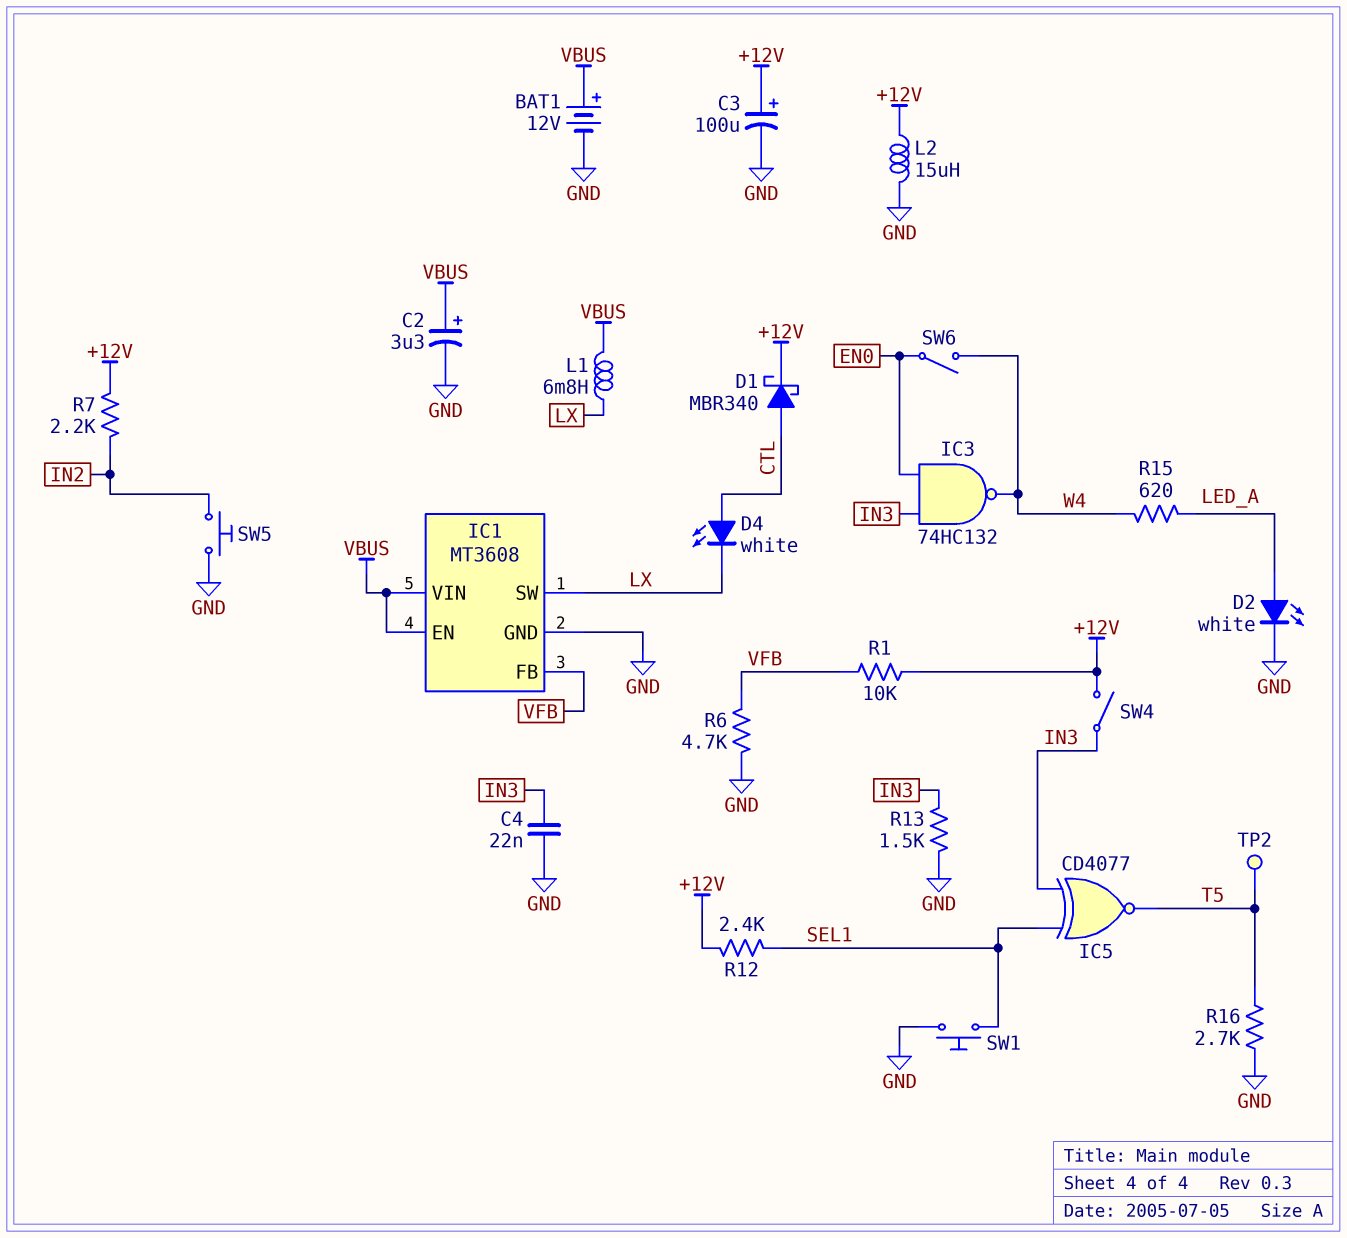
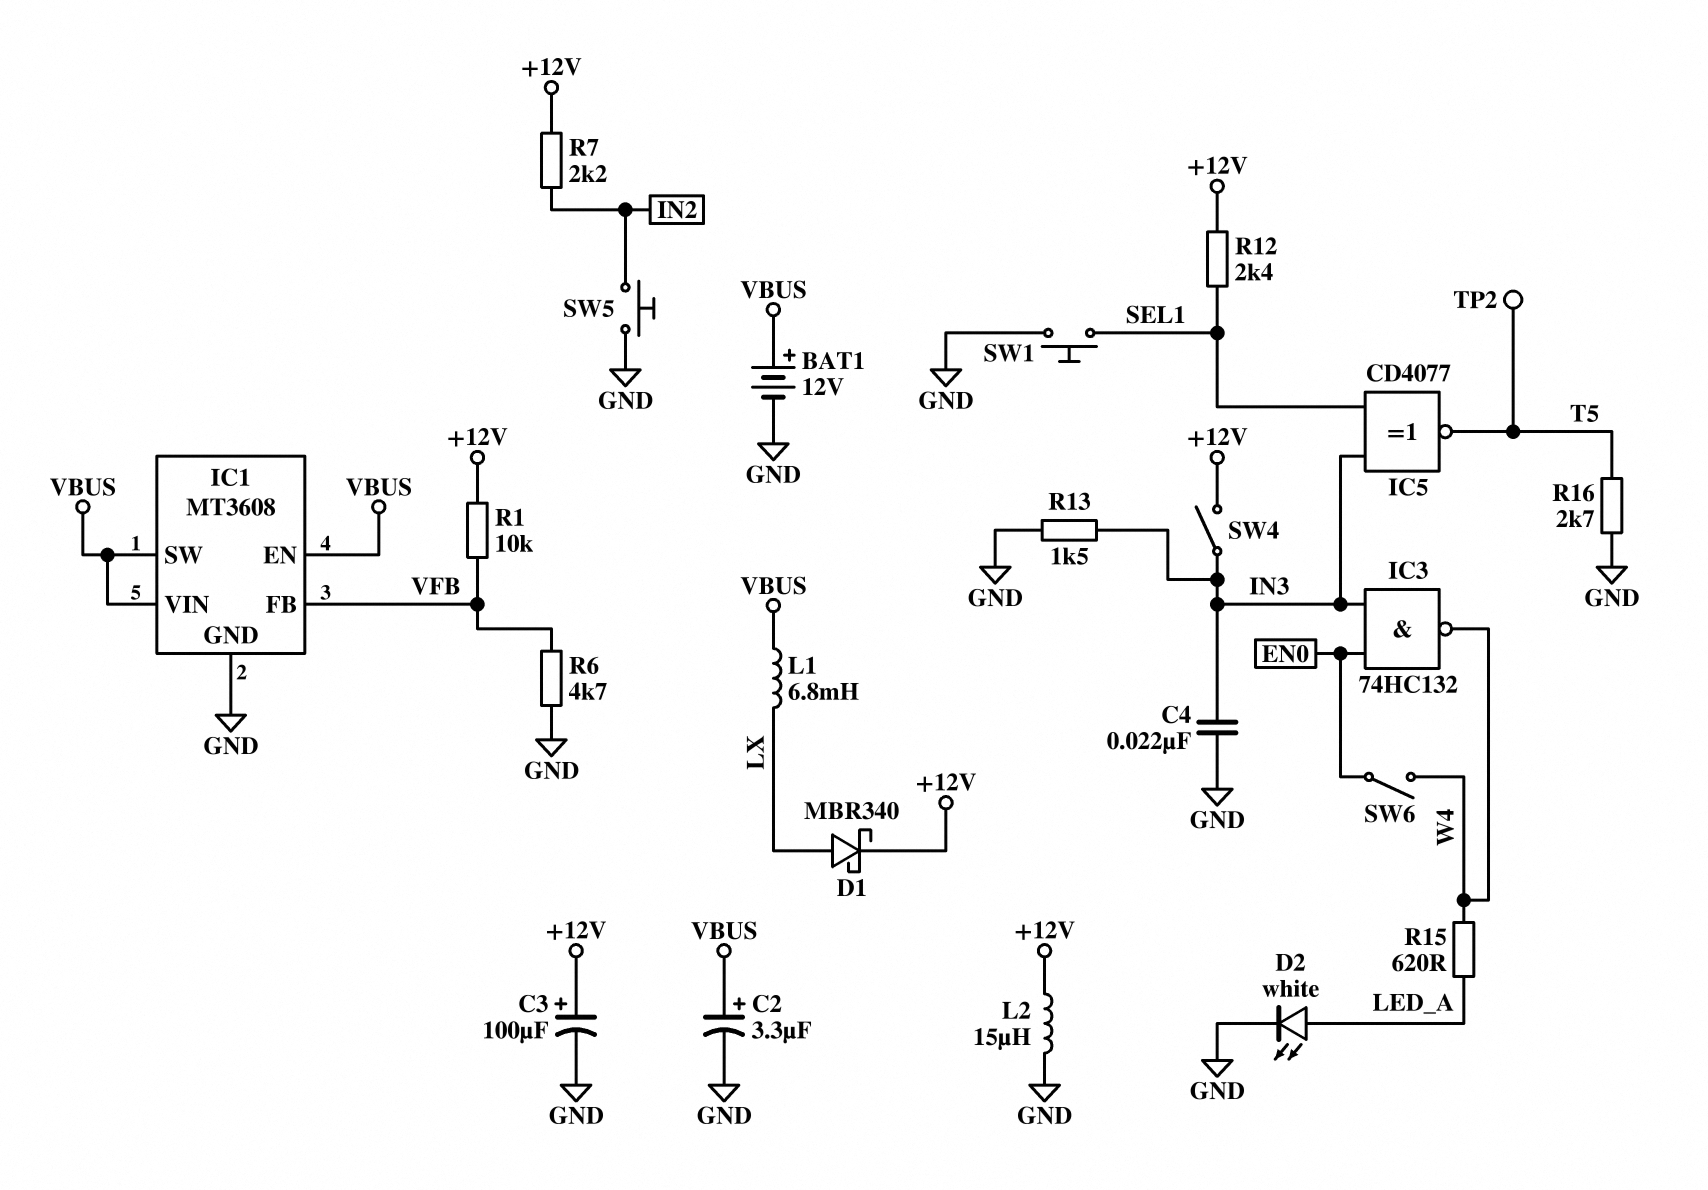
D1: schottky MBR340 (A CTL, K +12V) -> schottky MBR340 (A LX, K +12V)
D4: LED white (A CTL, K LX) -> none
IC1 pin SW: LX -> VBUS

